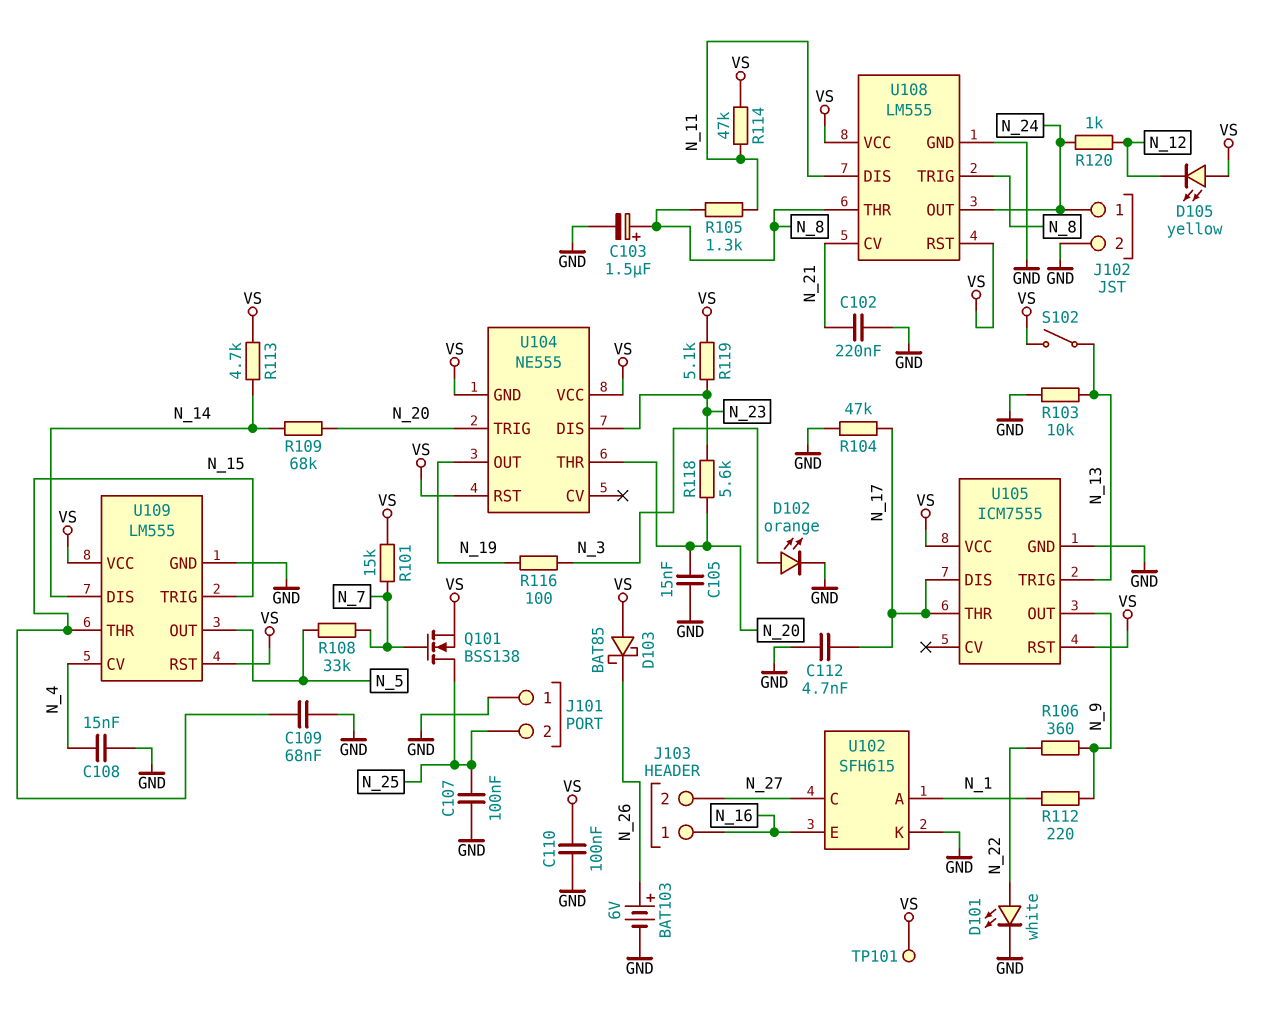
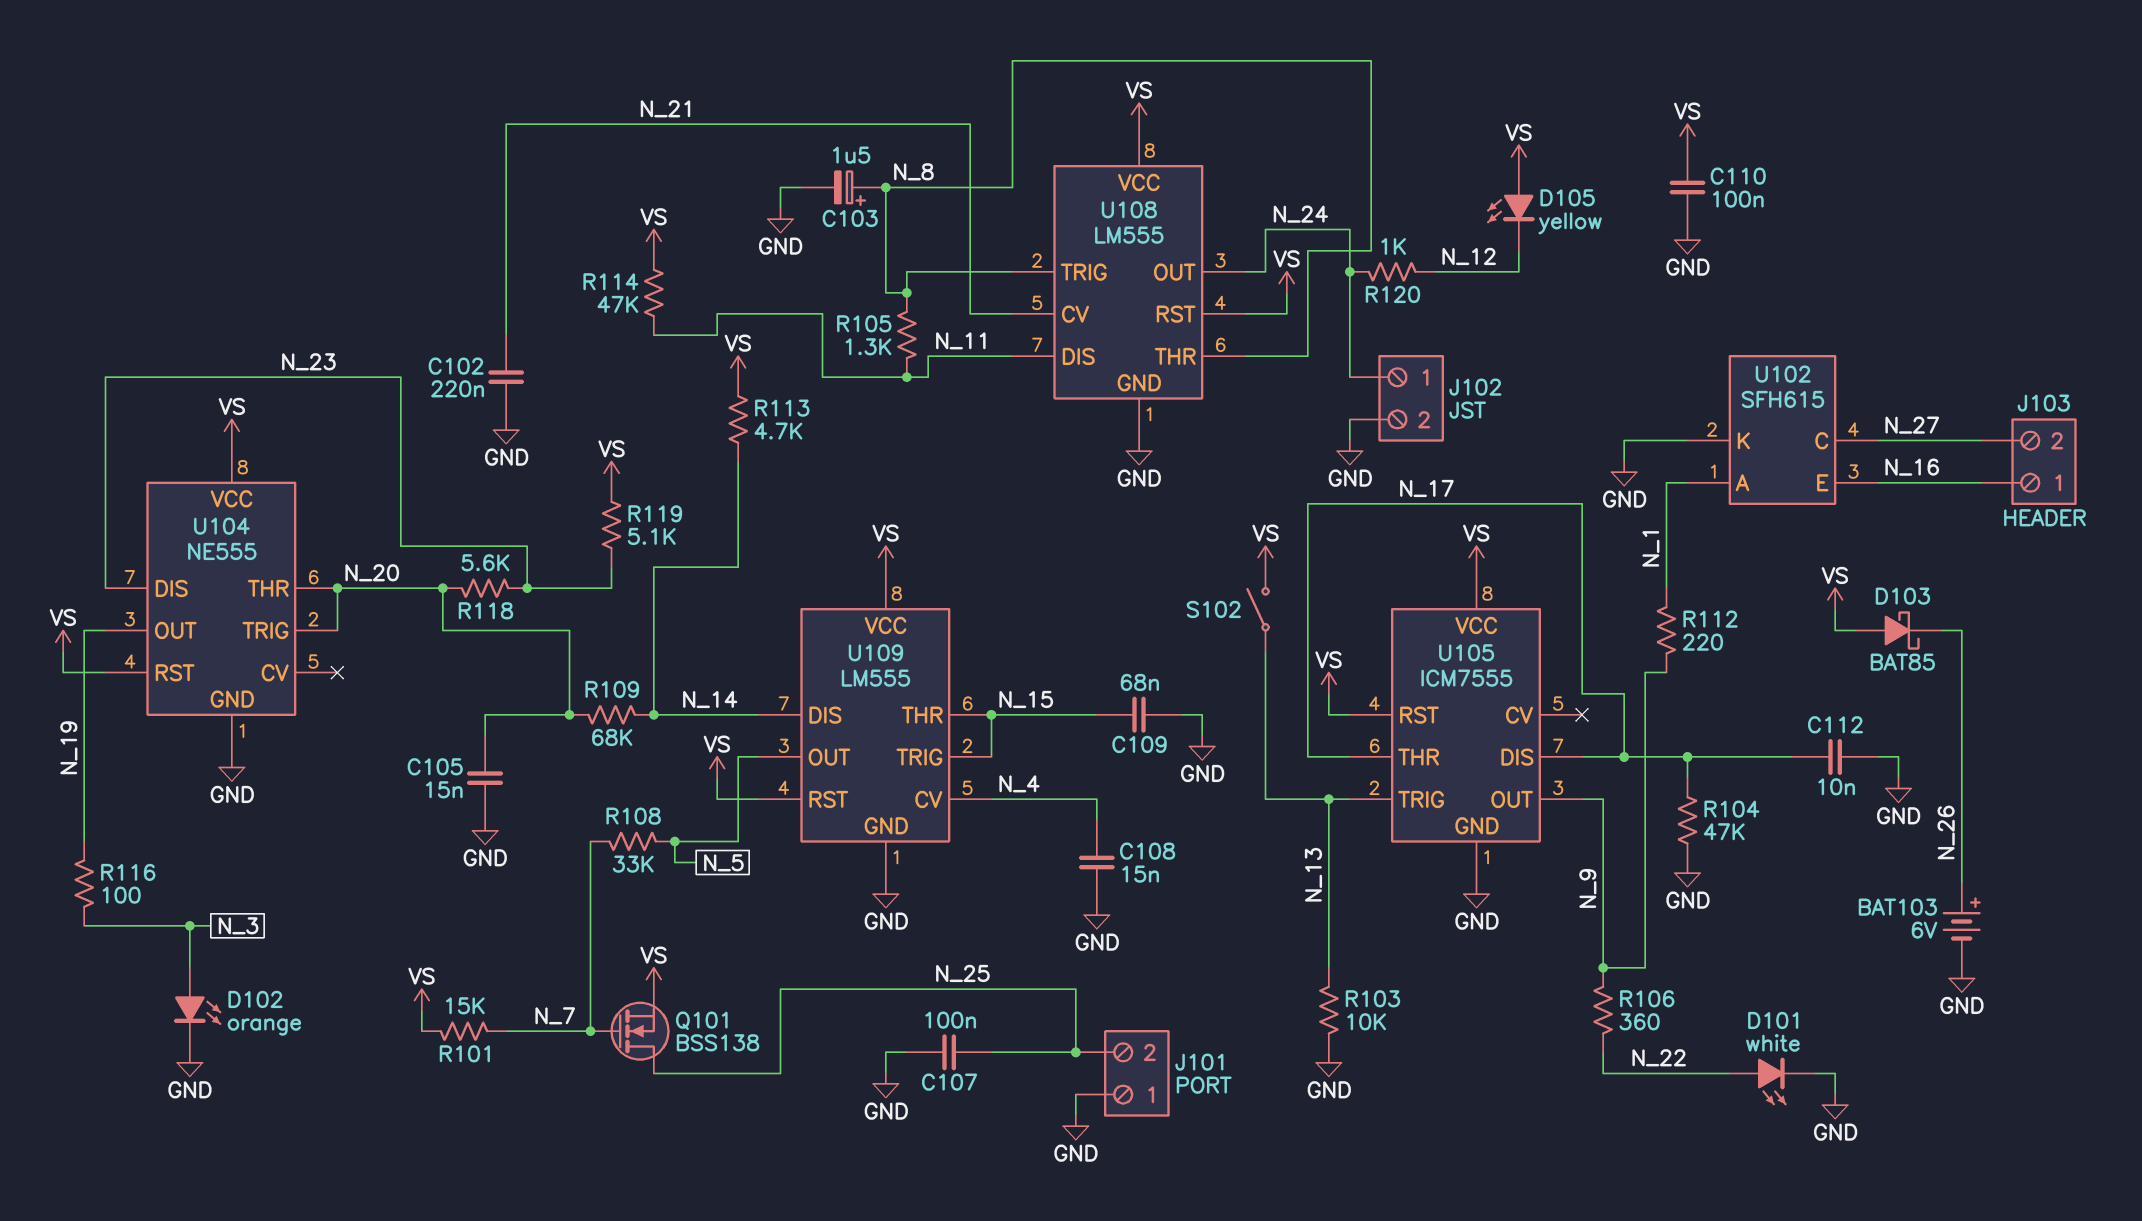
C112: 4.7nF (GND, N_17) -> 10nF (GND, N_17)
TP101: test point (VS) -> none
U104 pin GND: VS -> GND

